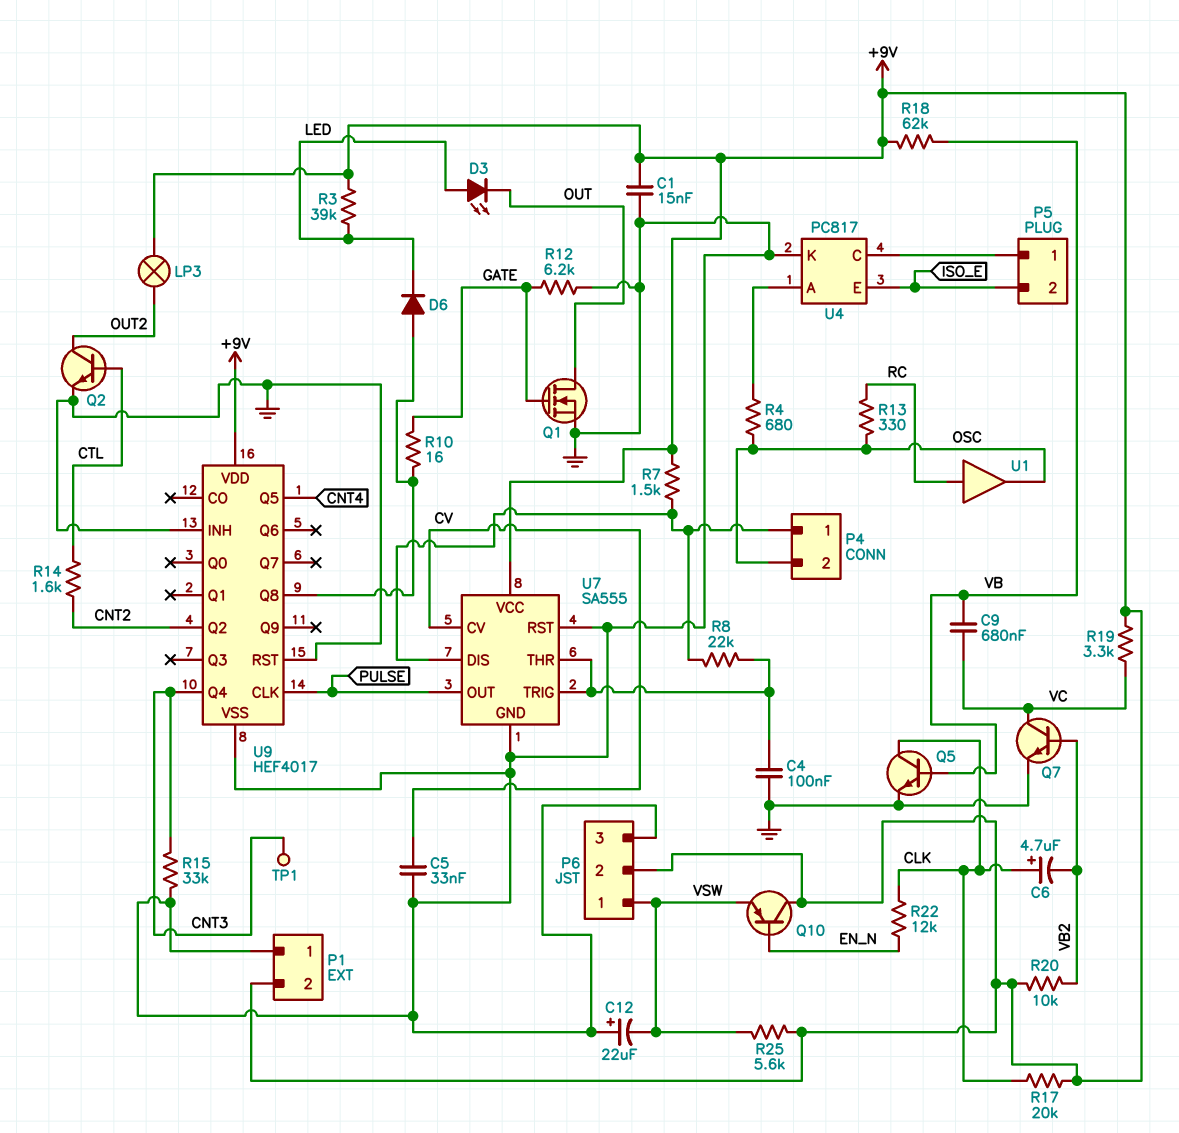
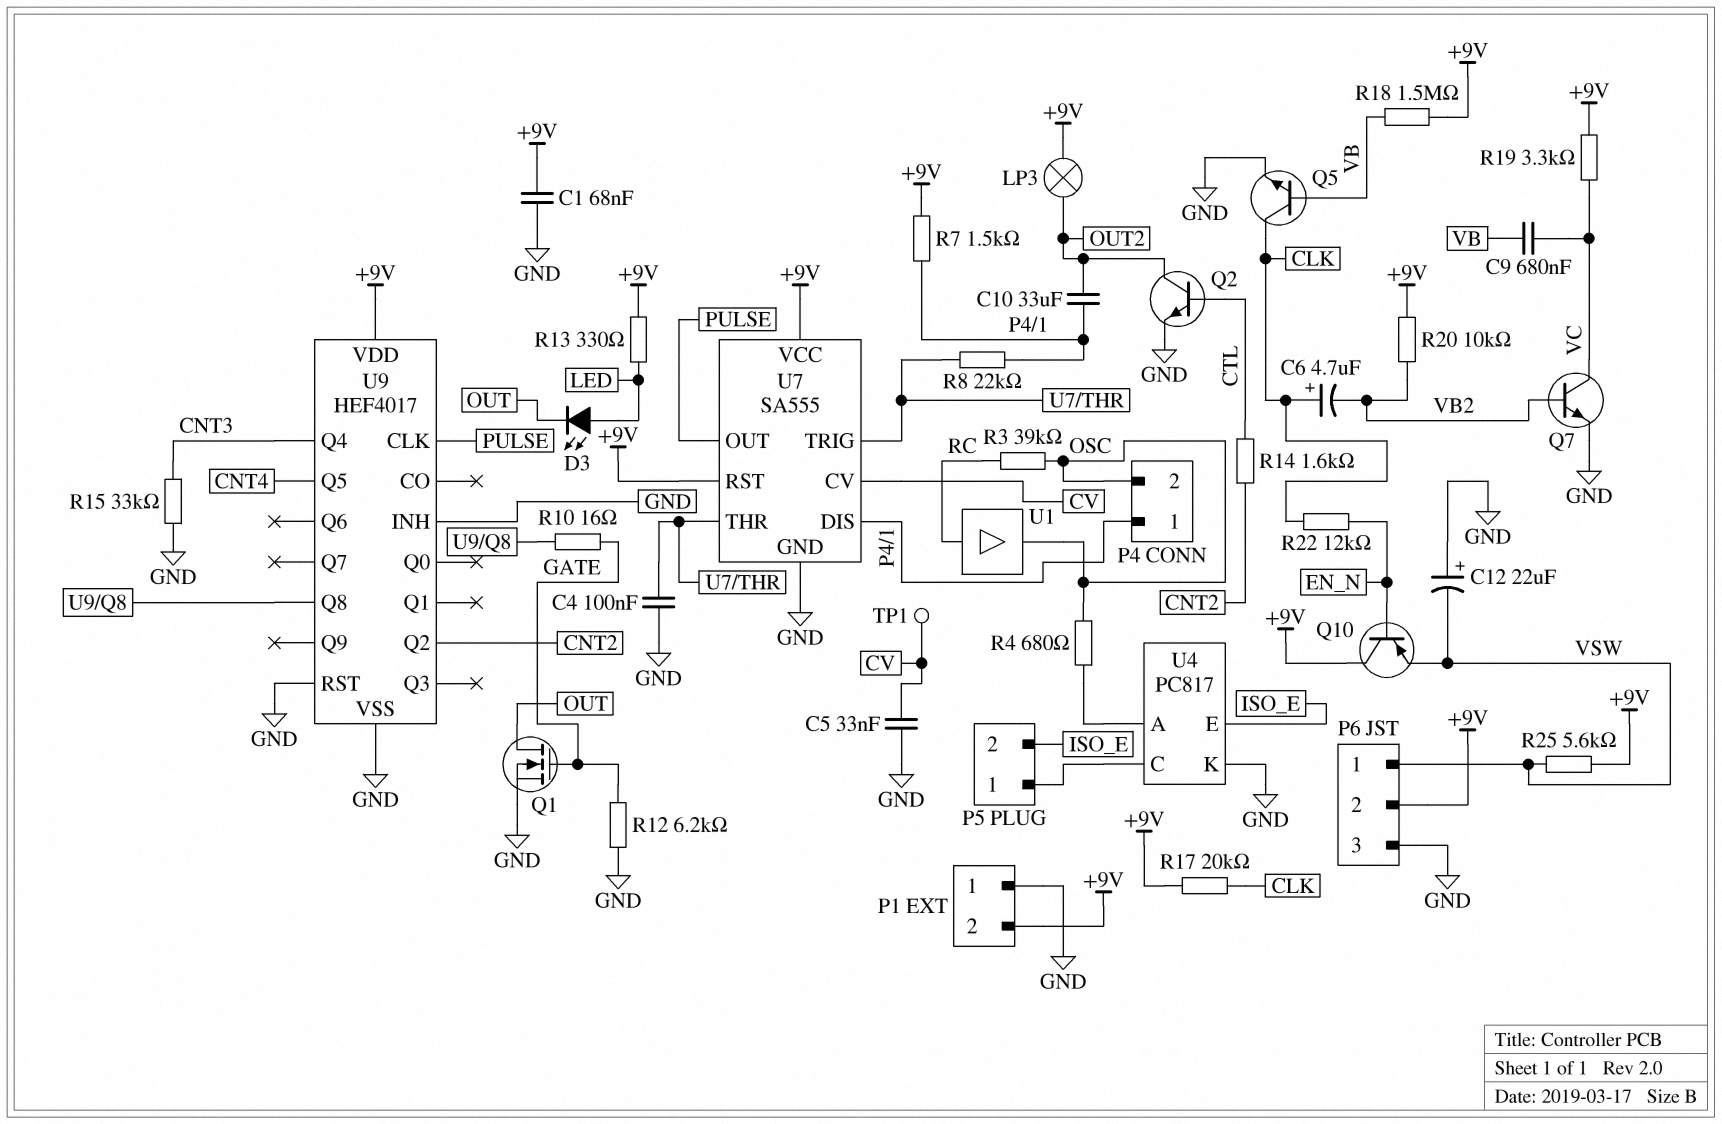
C1: 15nF (+9V, GND) -> 68nF (+9V, GND)
C10: none -> 33uF (OUT2, P4/1)
D6: diode (A U9/Q8, K LED) -> none
R3: 39k (+9V, LED) -> 39k (OSC, RC)
R13: 330 (OSC, RC) -> 330 (+9V, LED)
R18: 62k (+9V, VB) -> 1.5M (+9V, VB)
TP1: test point (CNT3) -> test point (CV)
U7 pin RST: GND -> +9V

